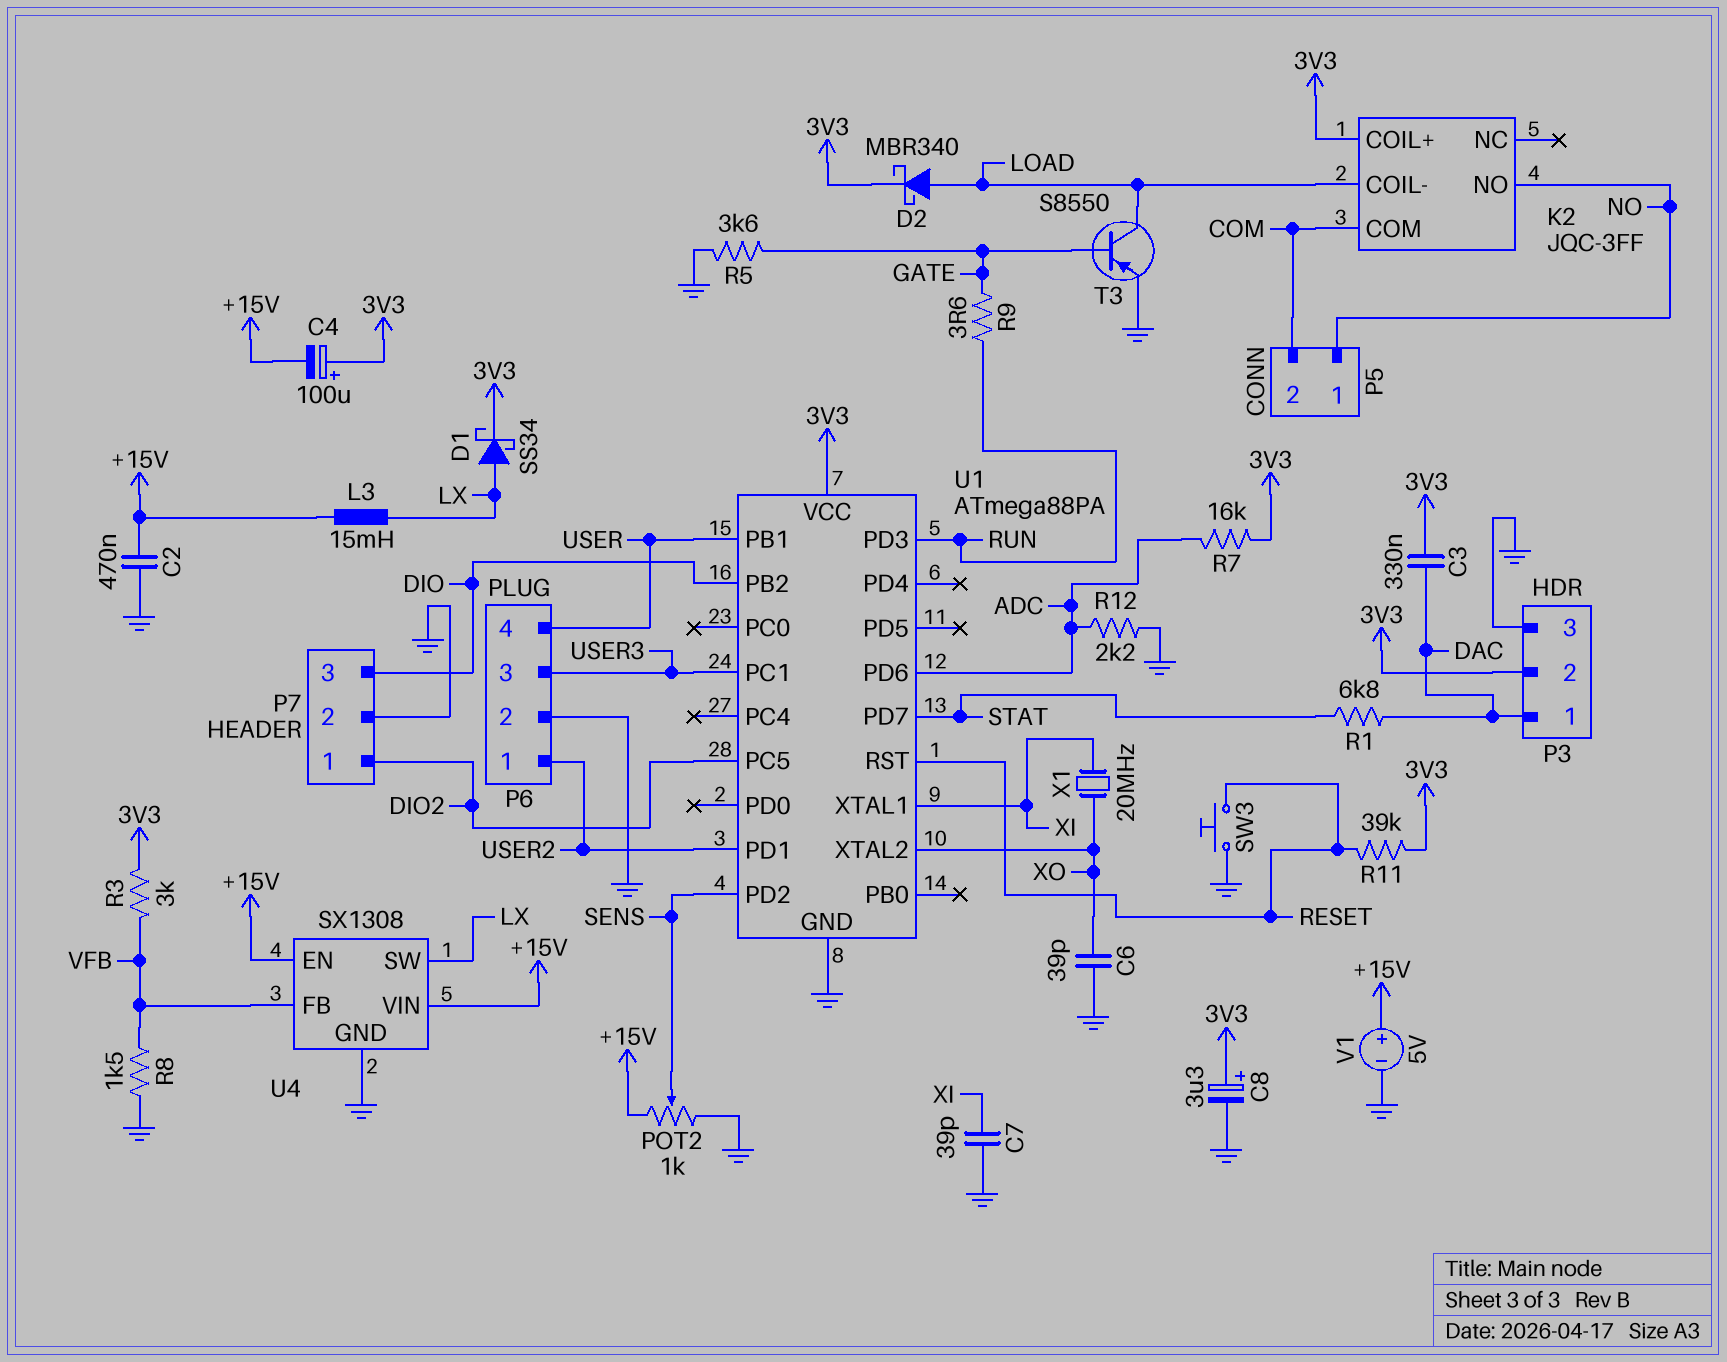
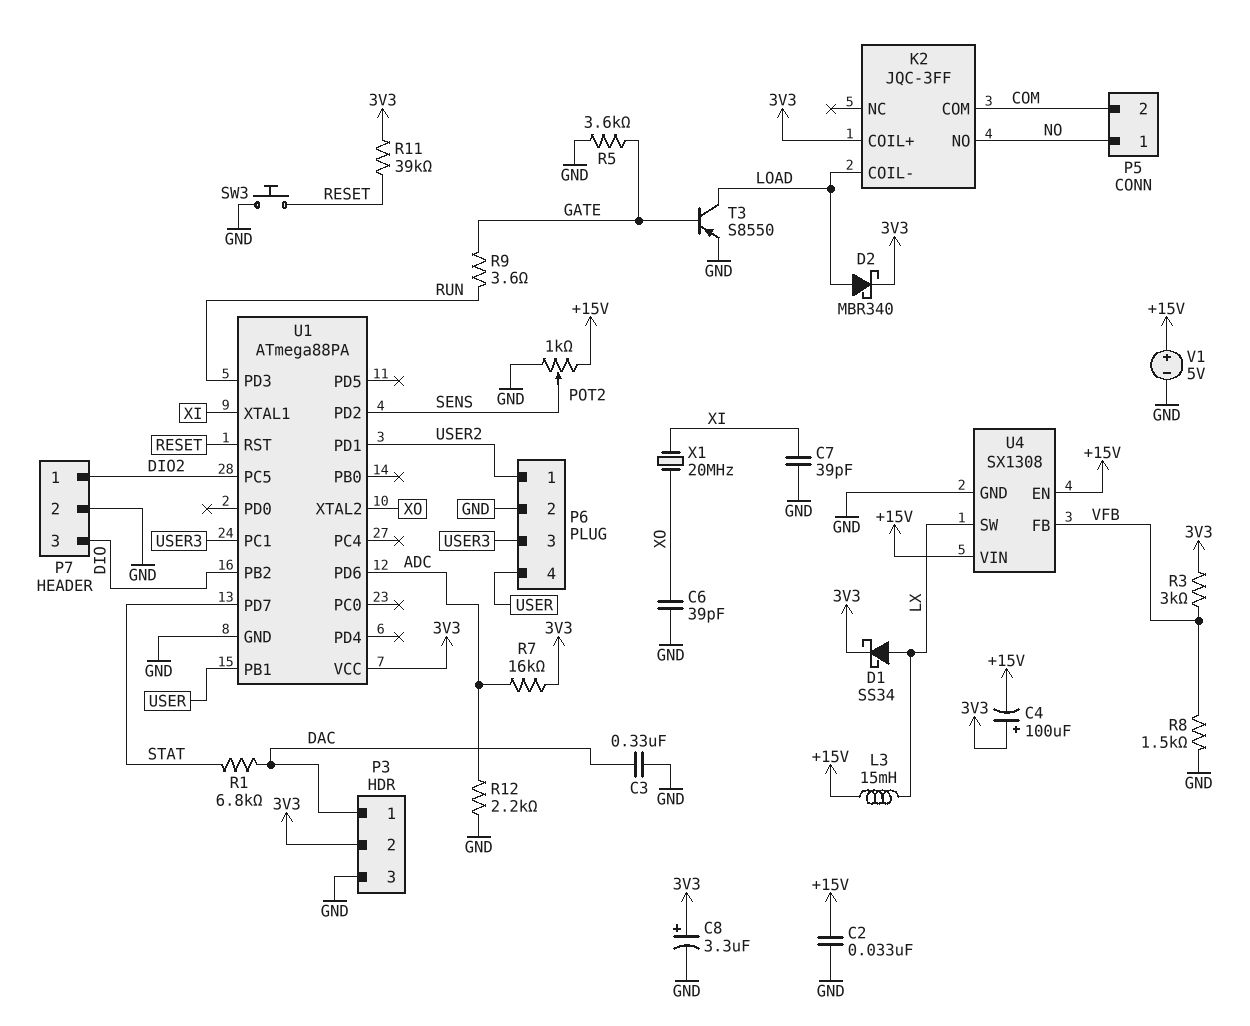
C2: 470nF (+15V, GND) -> 33nF (+15V, GND)
C3: 330nF (3V3, DAC) -> 330nF (DAC, GND)

